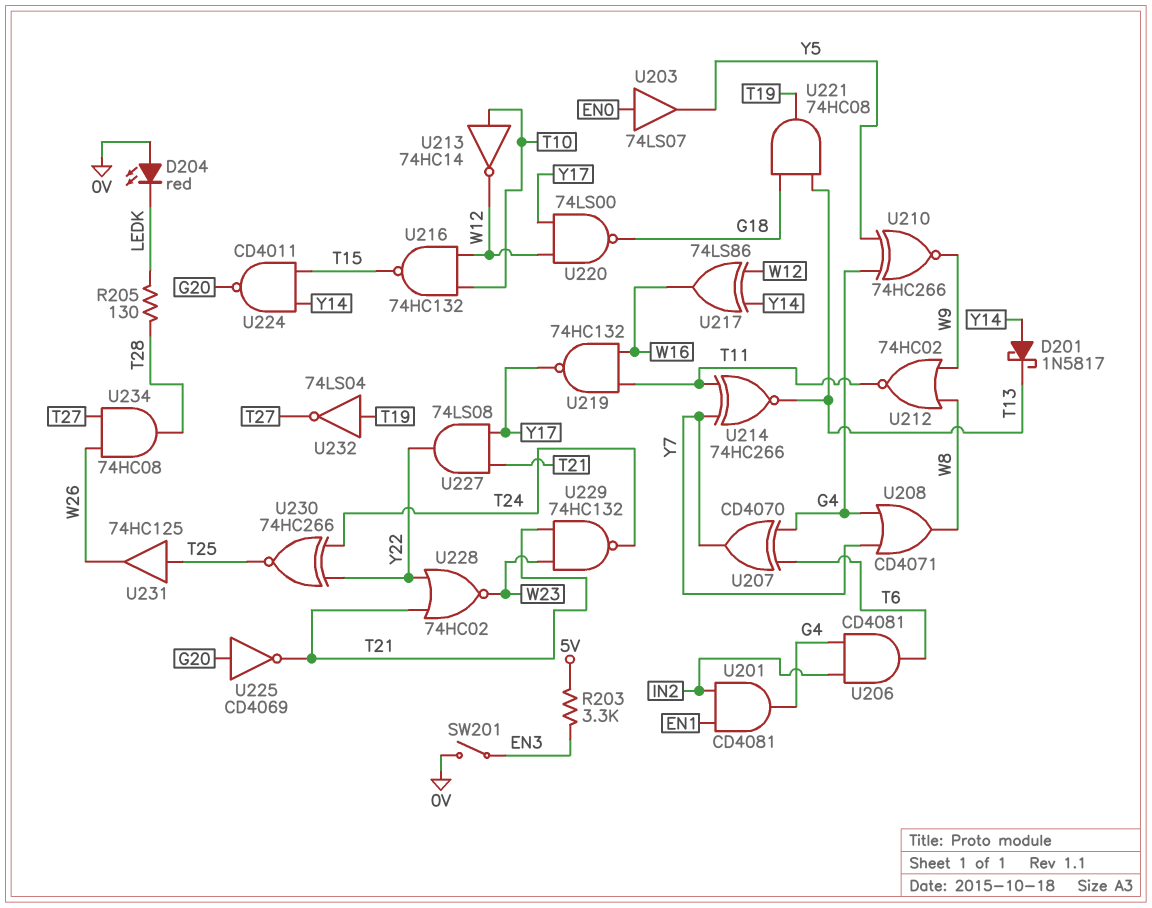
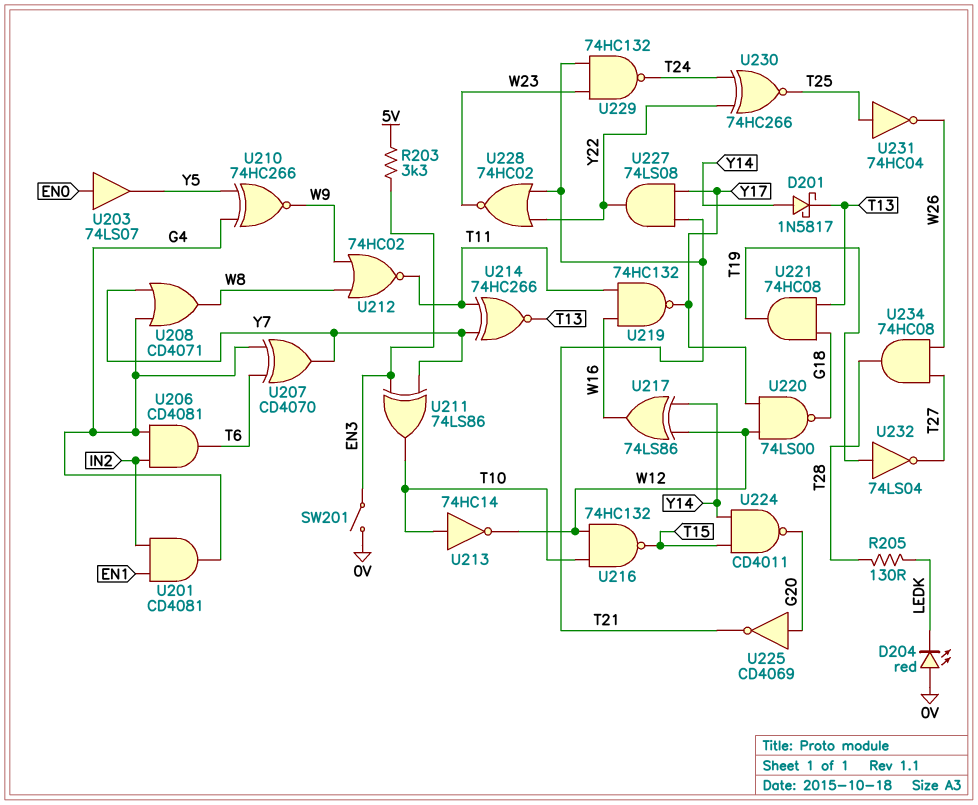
U211: none -> XOR 74LS86 (in EN3, in Y7, out T10)
U231: buffer 74HC125 (in T25, out W26) -> NOT 74HC04 (in T25, out W26)

